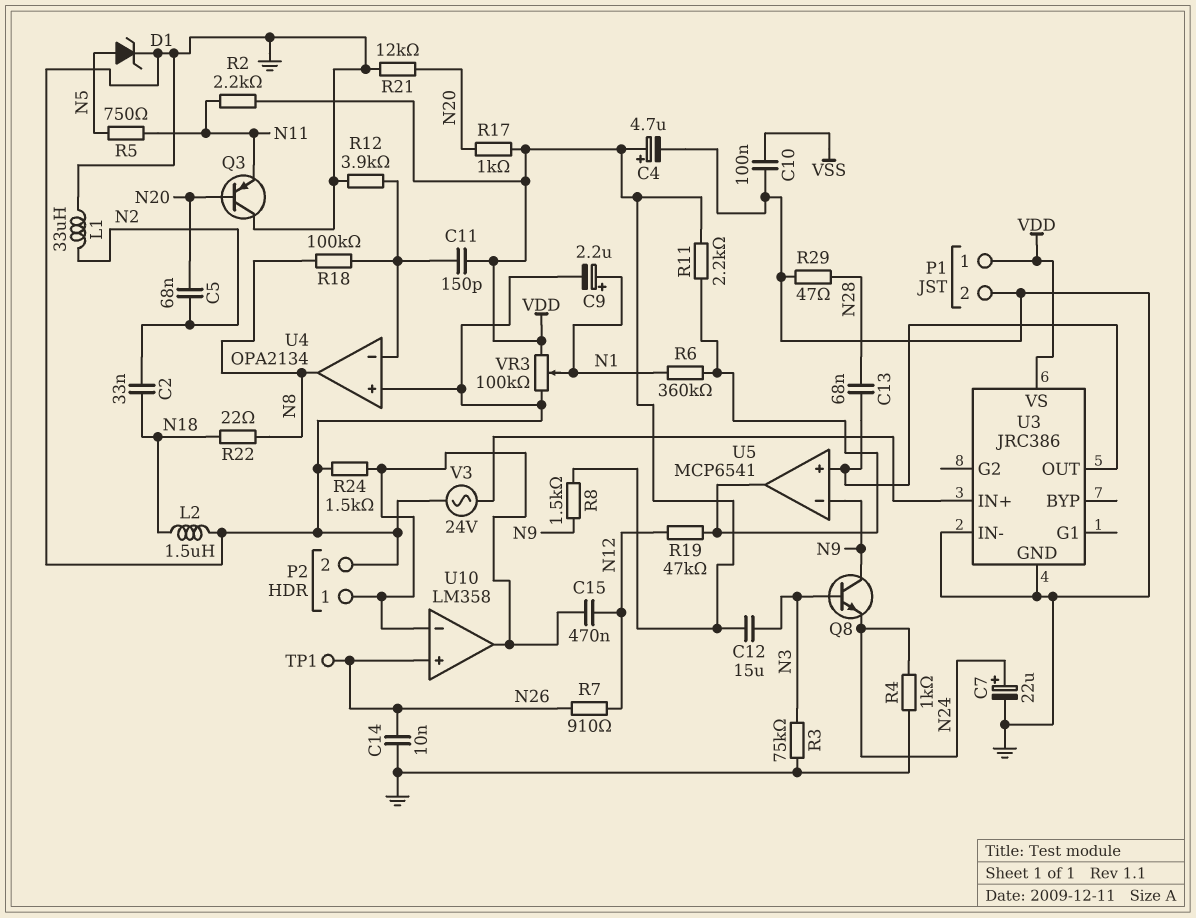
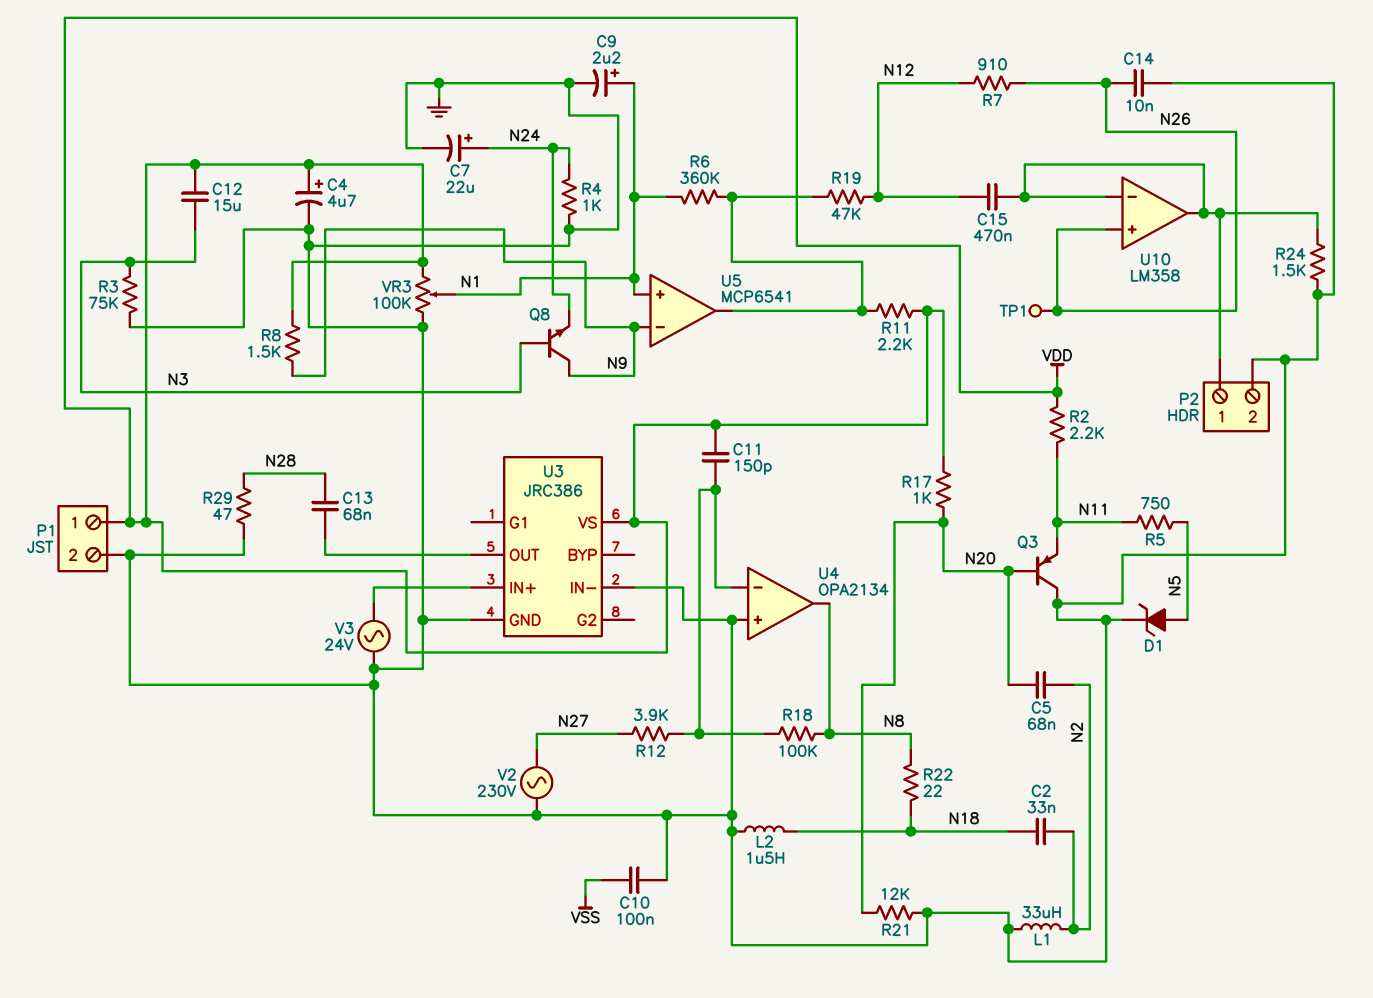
R12: 3.9k (GND, U4/in-) -> 3.9k (N27, U4/in-)
U5 pin in+: U3/OUT -> N1
V2: none -> AC 230V (GND, N27)

